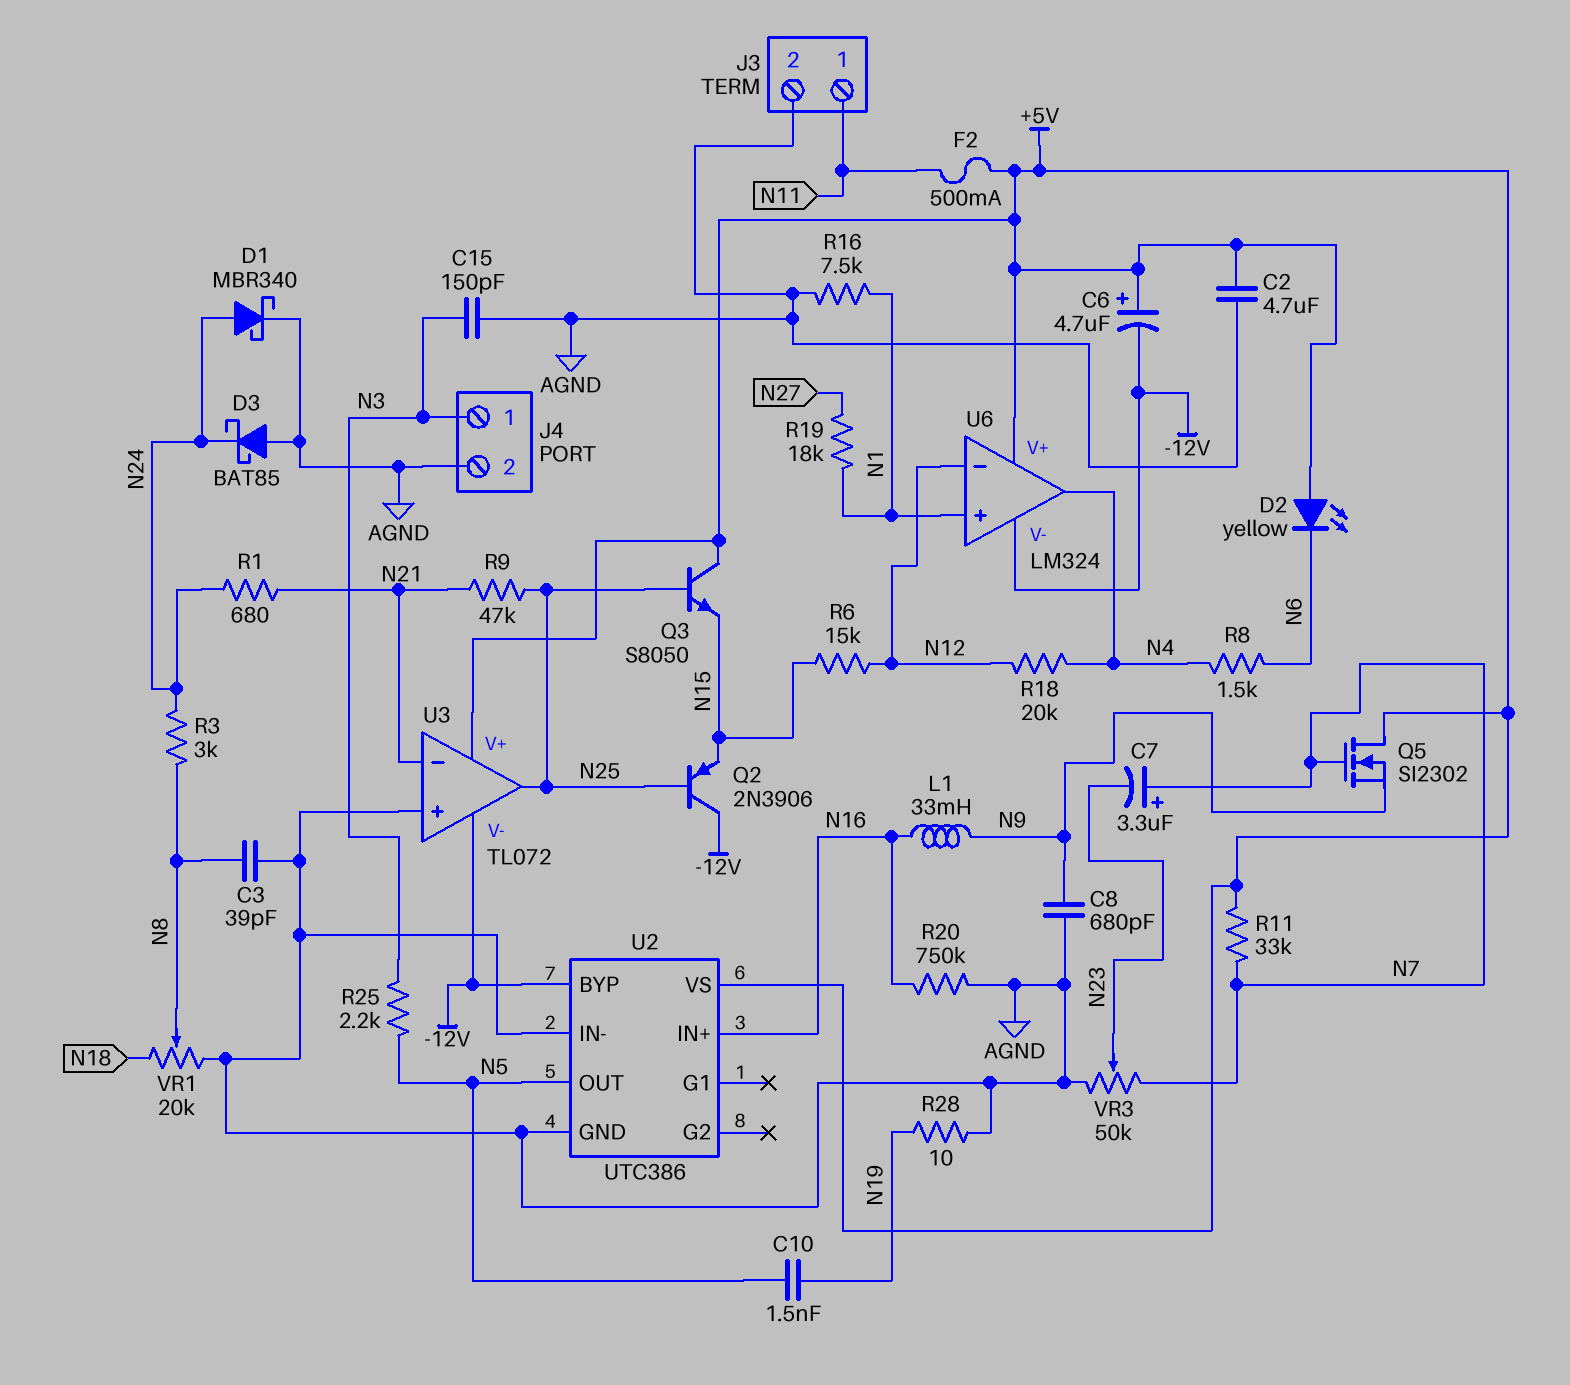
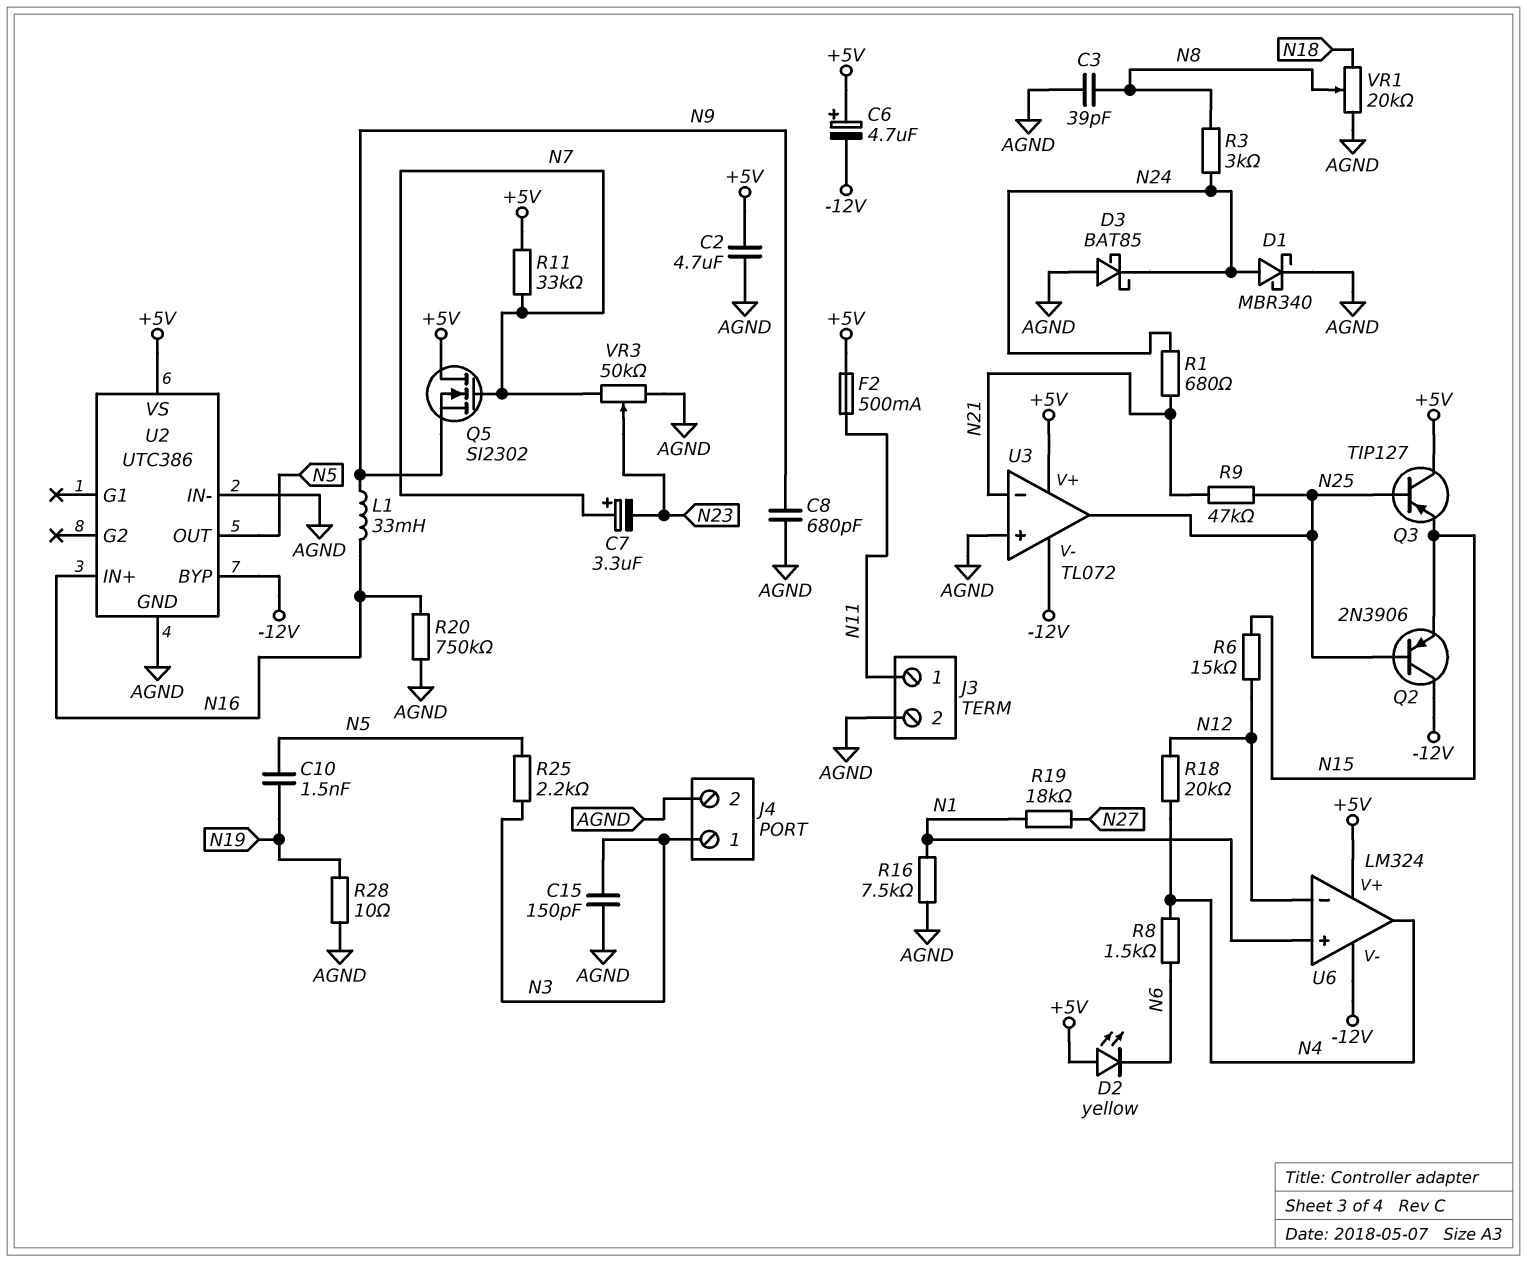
Q3: NPN S8050 (B N25, C +5V, E N15) -> PNP TIP127 (B N25, C +5V, E N15)

